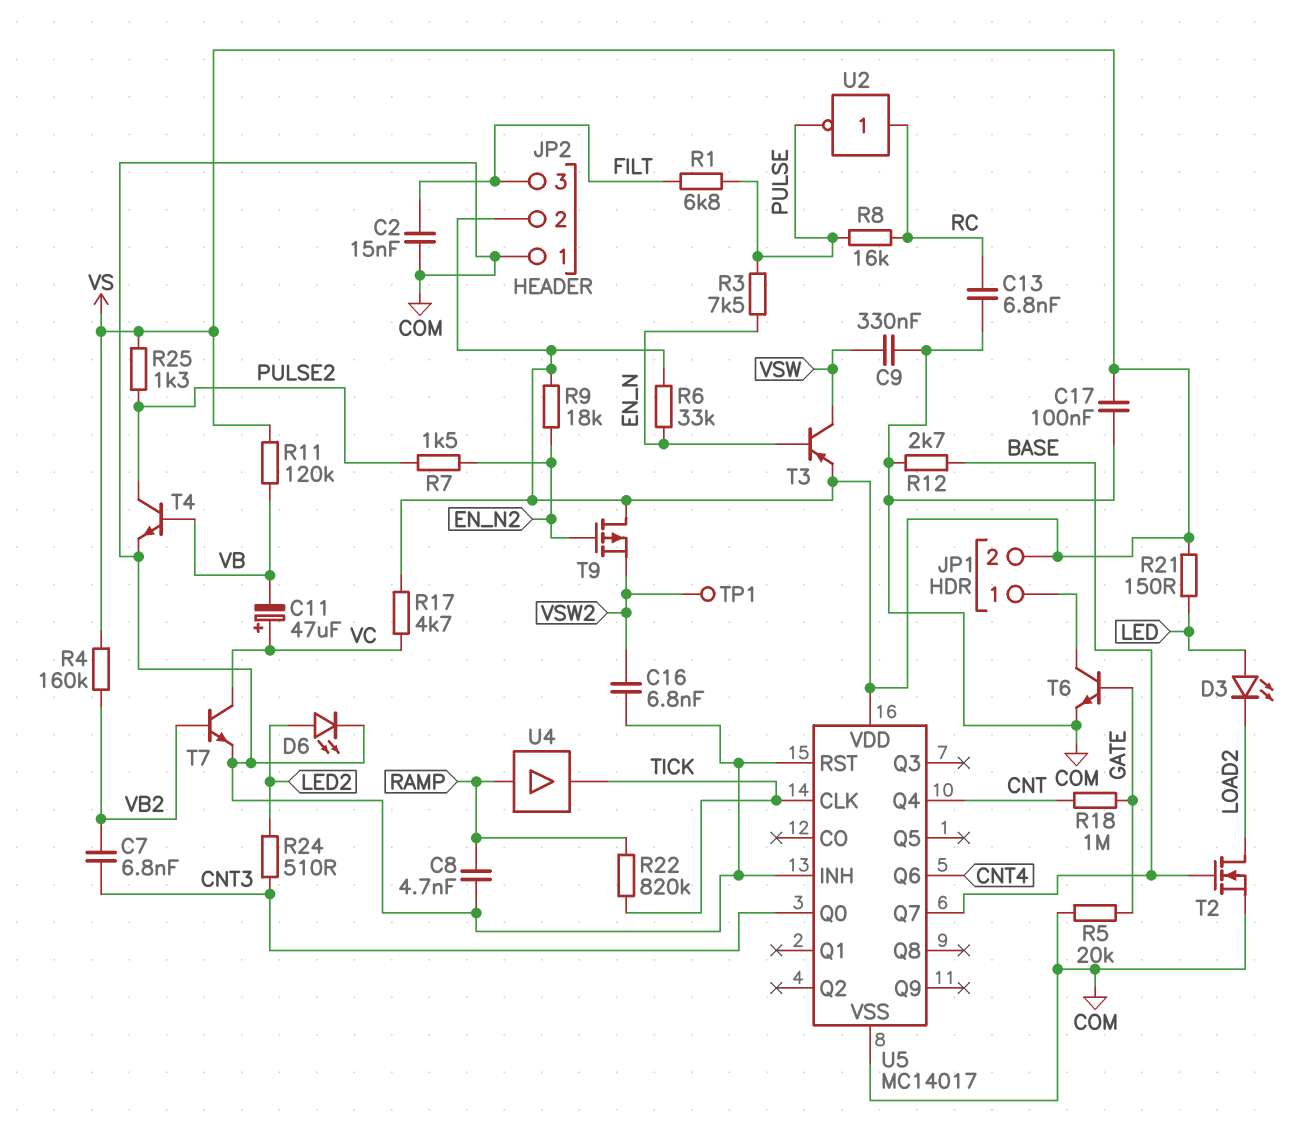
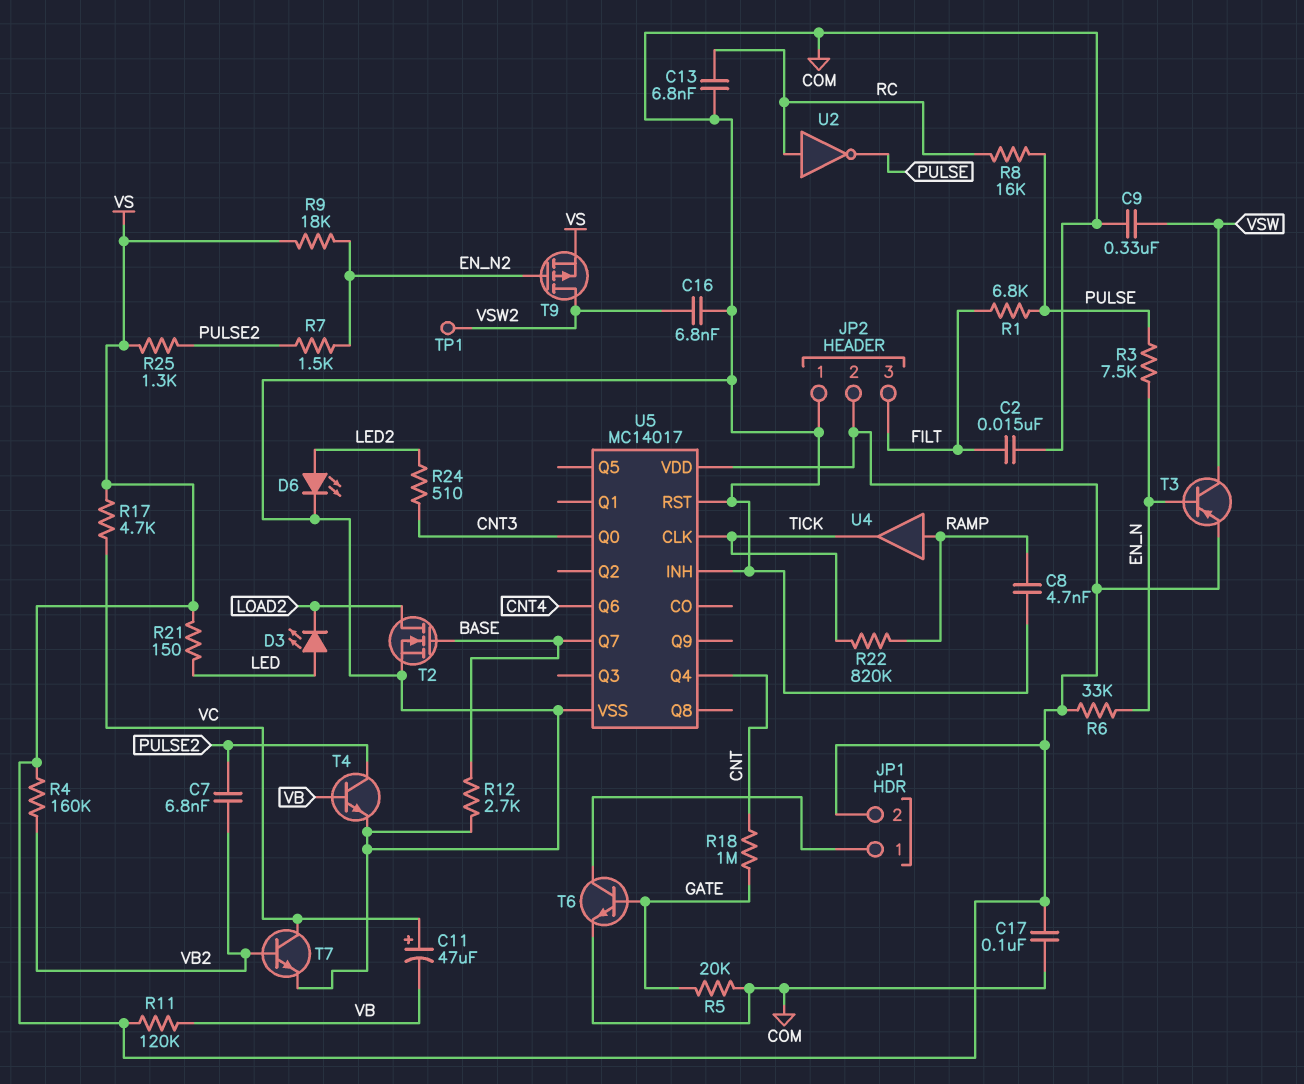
C7: 6.8nF (CNT3, VB2) -> 6.8nF (PULSE2, VB2)
T9: PMOS (G EN_N2, D VS, S VSW2) -> PMOS (G EN_N2, D VSW2, S VS)

